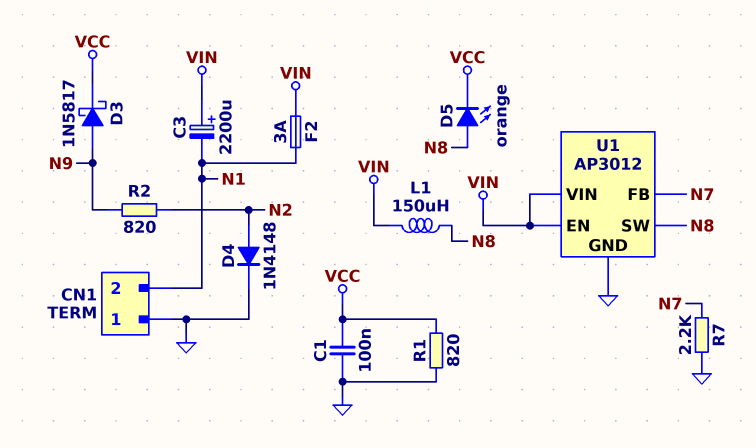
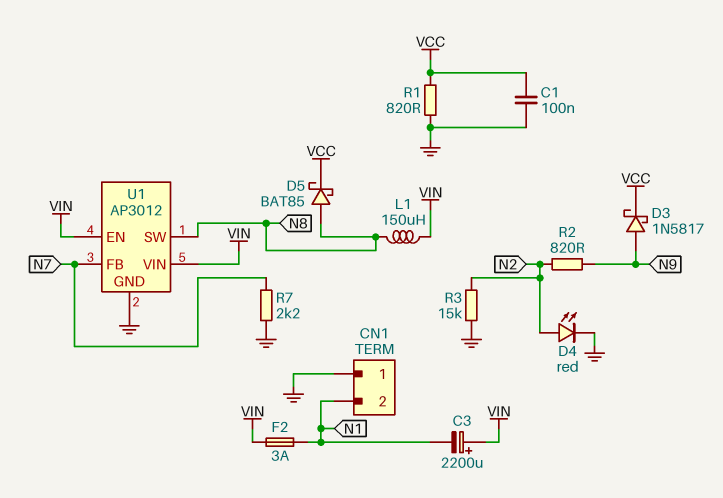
D4: diode 1N4148 (A N2, K GND) -> LED red (A N2, K GND)
D5: LED orange (A N8, K VCC) -> schottky BAT85 (A N8, K VCC)
R3: none -> 15k (GND, N2)

